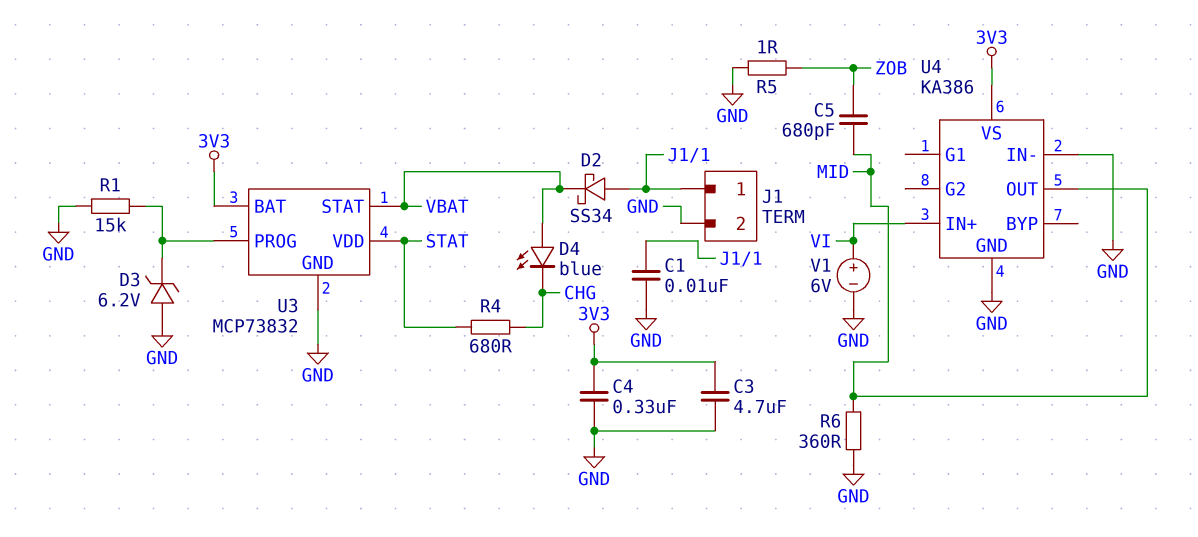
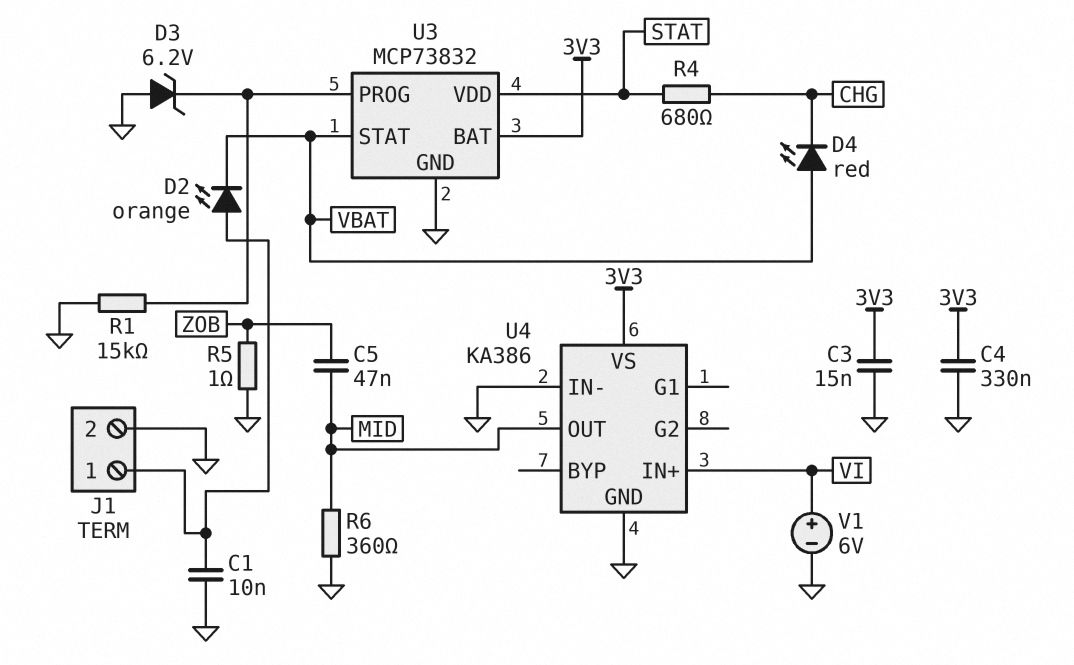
C3: 4.7uF (3V3, GND) -> 15nF (3V3, GND)
C5: 680pF (MID, ZOB) -> 47nF (MID, ZOB)
D2: schottky SS34 (A J1/1, K VBAT) -> LED orange (A J1/1, K VBAT)
D4: LED blue (A VBAT, K CHG) -> LED red (A VBAT, K CHG)

